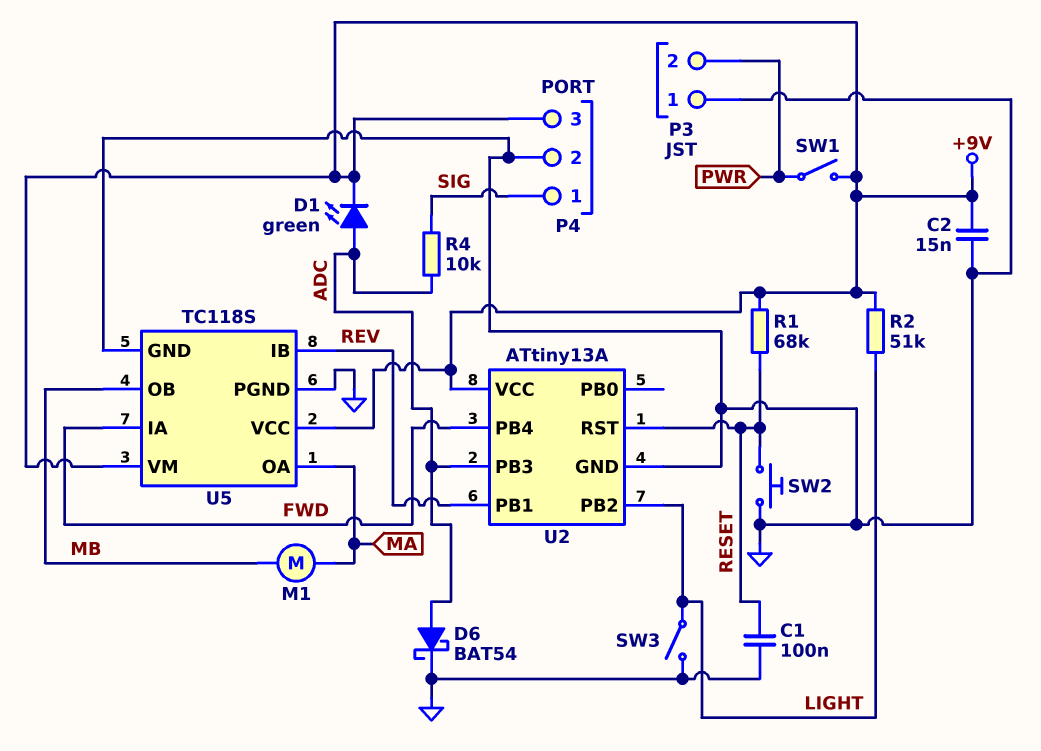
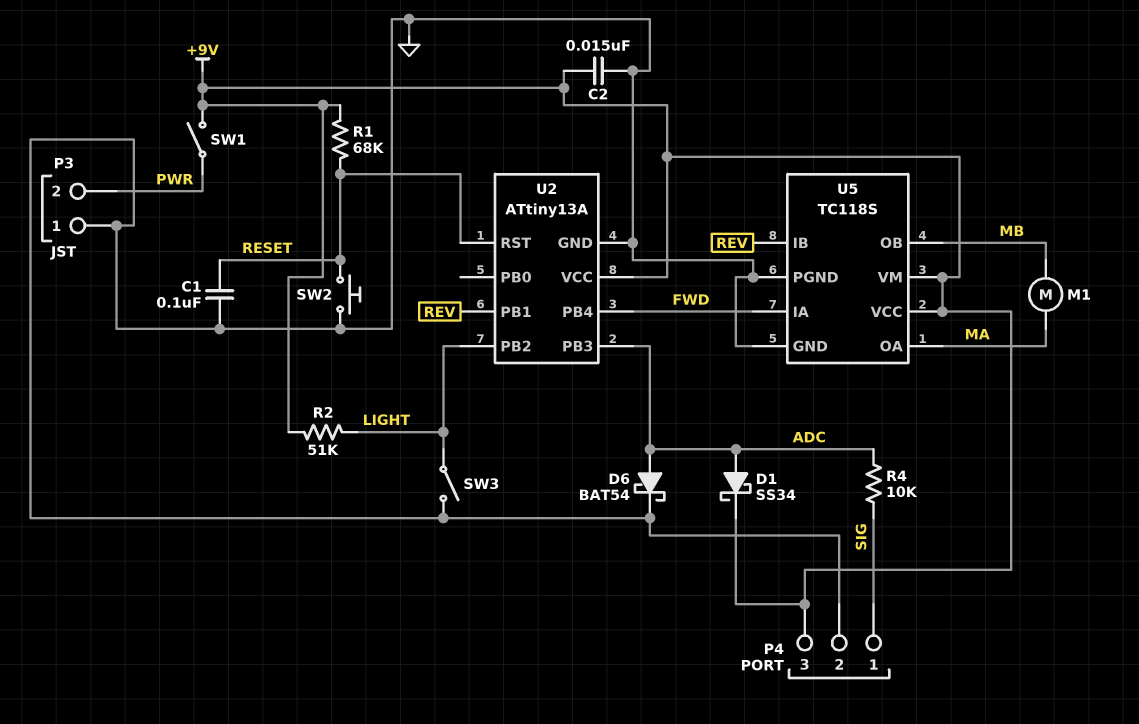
D1: LED green (A ADC, K +9V) -> schottky SS34 (A ADC, K +9V)

